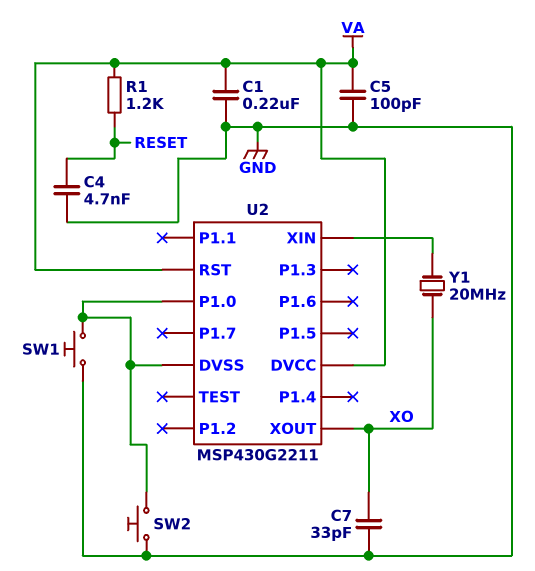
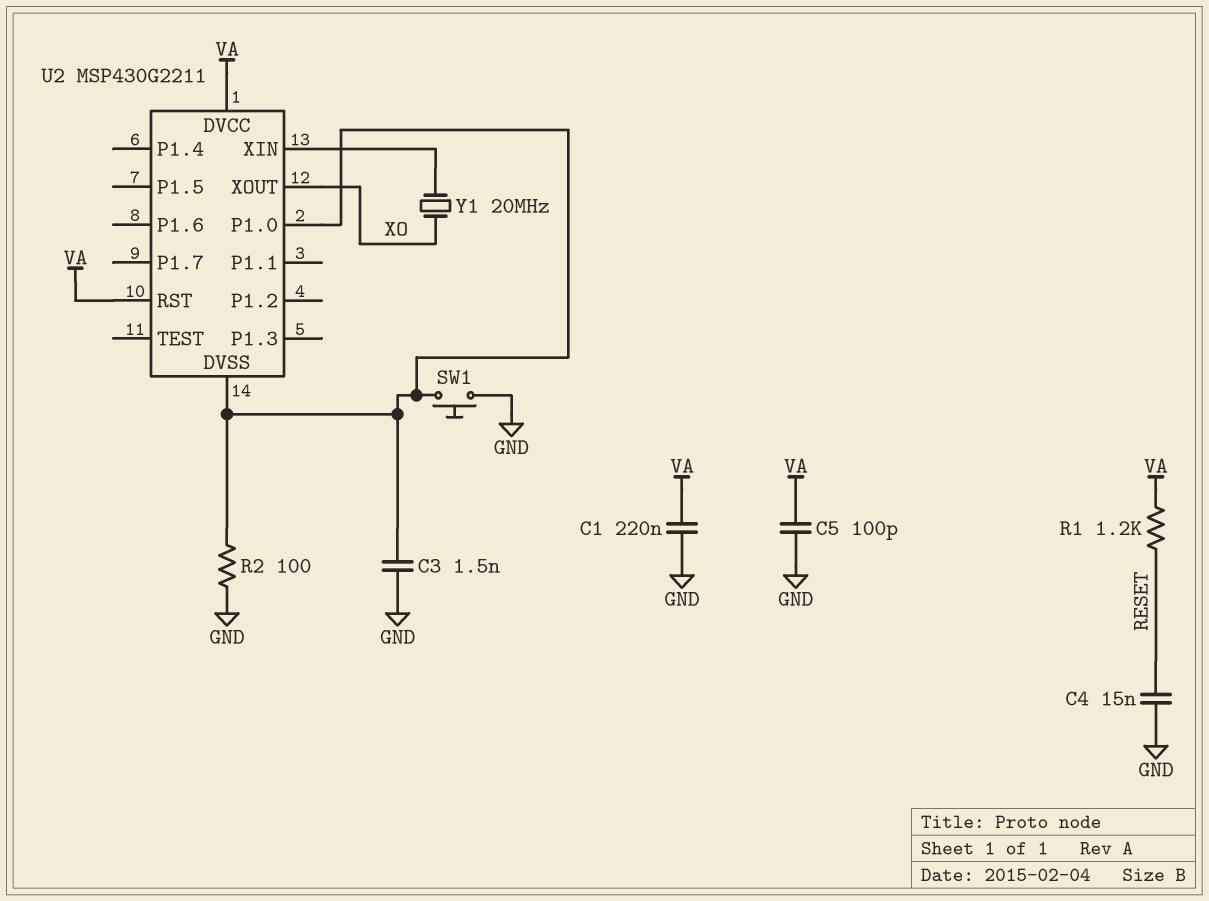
C3: none -> 1.5nF (GND, U2/DVSS)
C4: 4.7nF (GND, RESET) -> 15nF (GND, RESET)
C7: 33pF (GND, XO) -> none
R2: none -> 100 (GND, U2/DVSS)
SW2: button (GND, U2/DVSS) -> none

